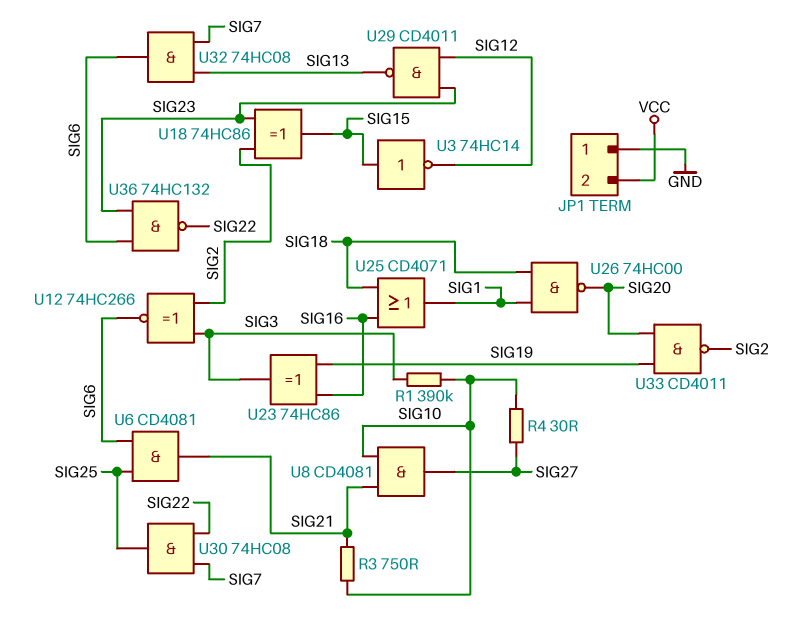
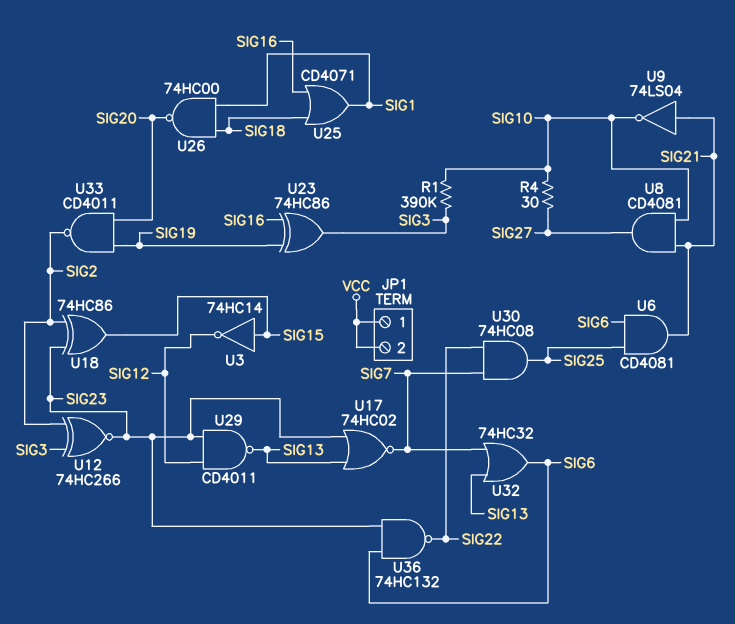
JP1 pin 1: GND -> VCC
R3: 750 (SIG10, SIG21) -> none
U9: none -> NOT 74LS04 (in SIG21, out SIG10)
U12: XNOR 74HC266 (in SIG2, in SIG3, out SIG6) -> XNOR 74HC266 (in SIG2, in SIG3, out SIG23)
U17: none -> NOR 74HC02 (in SIG13, in SIG23, out SIG7)
U32: AND 74HC08 (in SIG7, in SIG13, out SIG6) -> OR 74HC32 (in SIG7, in SIG13, out SIG6)

